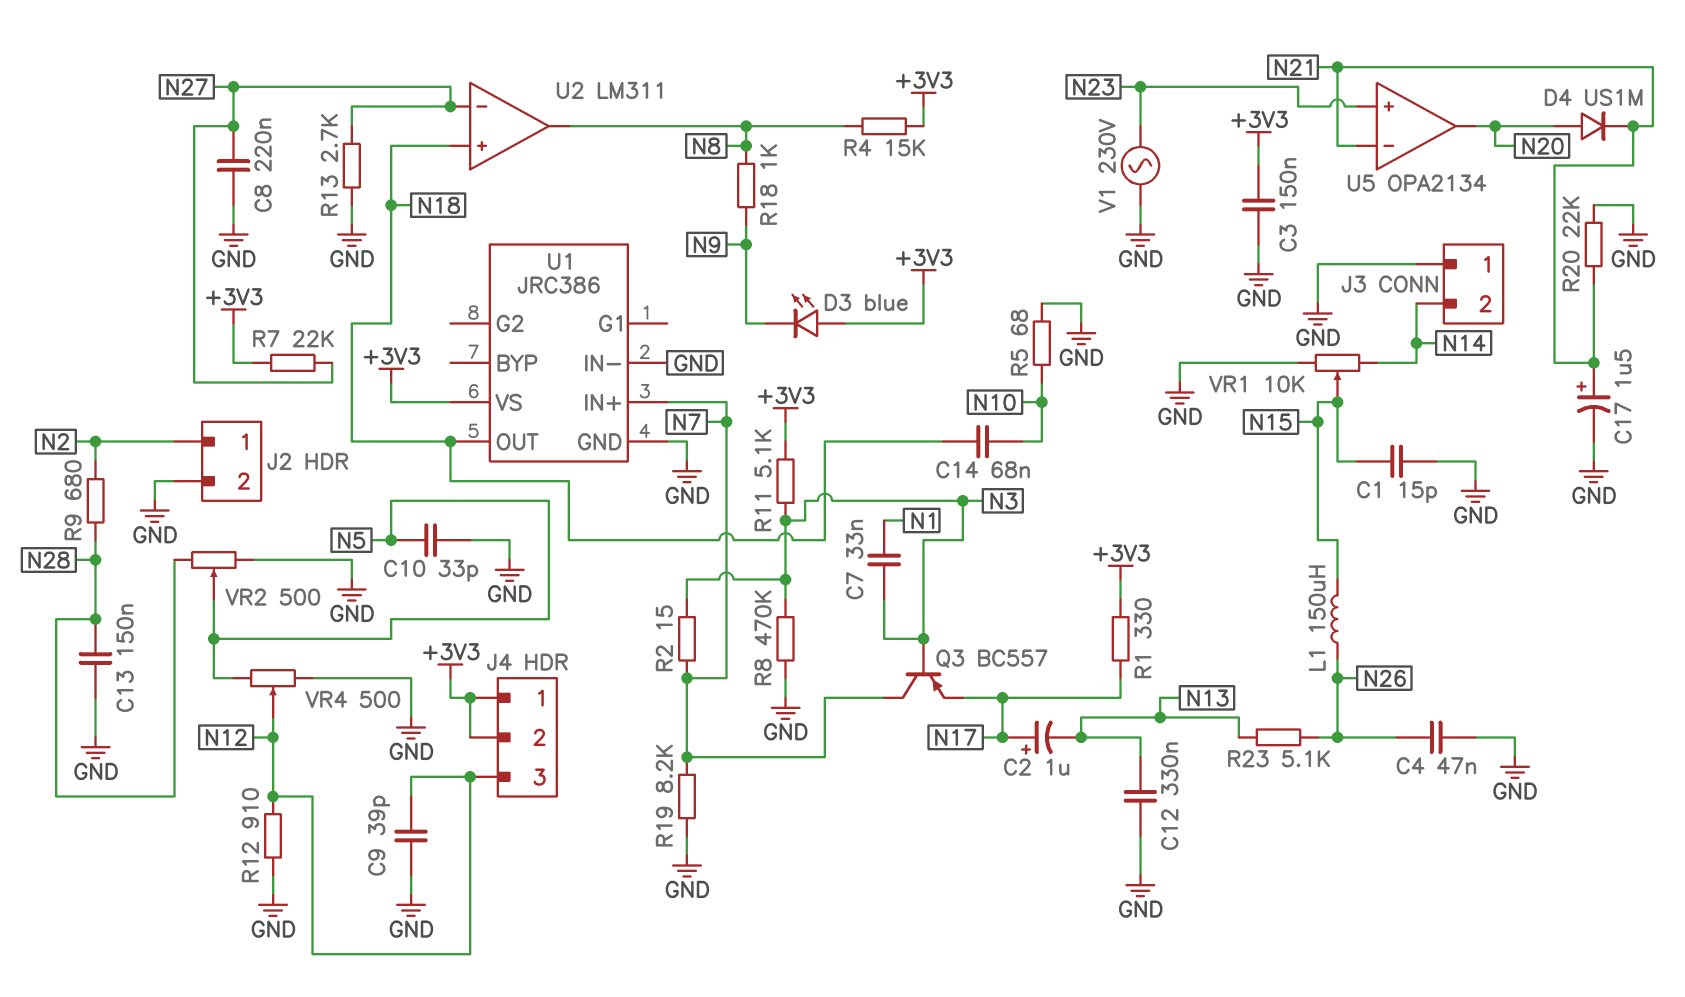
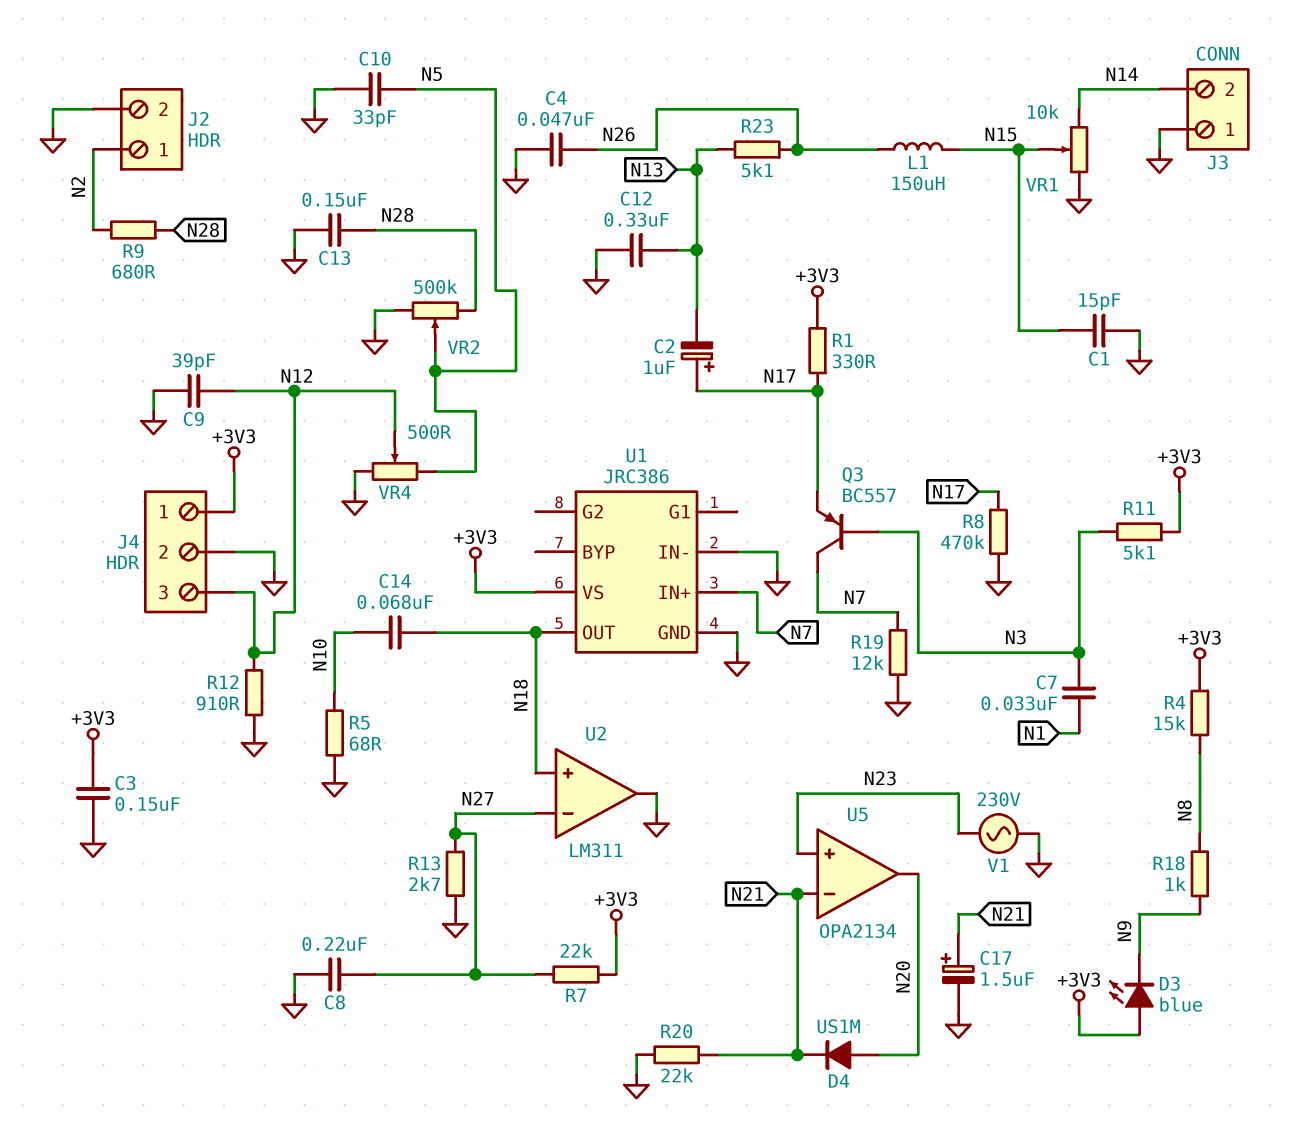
J4 pin 2: +3V3 -> GND
R2: 15 (N3, N7) -> none
R8: 470k (GND, N3) -> 470k (GND, N17)
R19: 8.2k (GND, N7) -> 12k (GND, N7)
U2 pin out: N8 -> GND
VR2: 500 (GND, N28, wiper N5) -> 500k (GND, N28, wiper N5)

